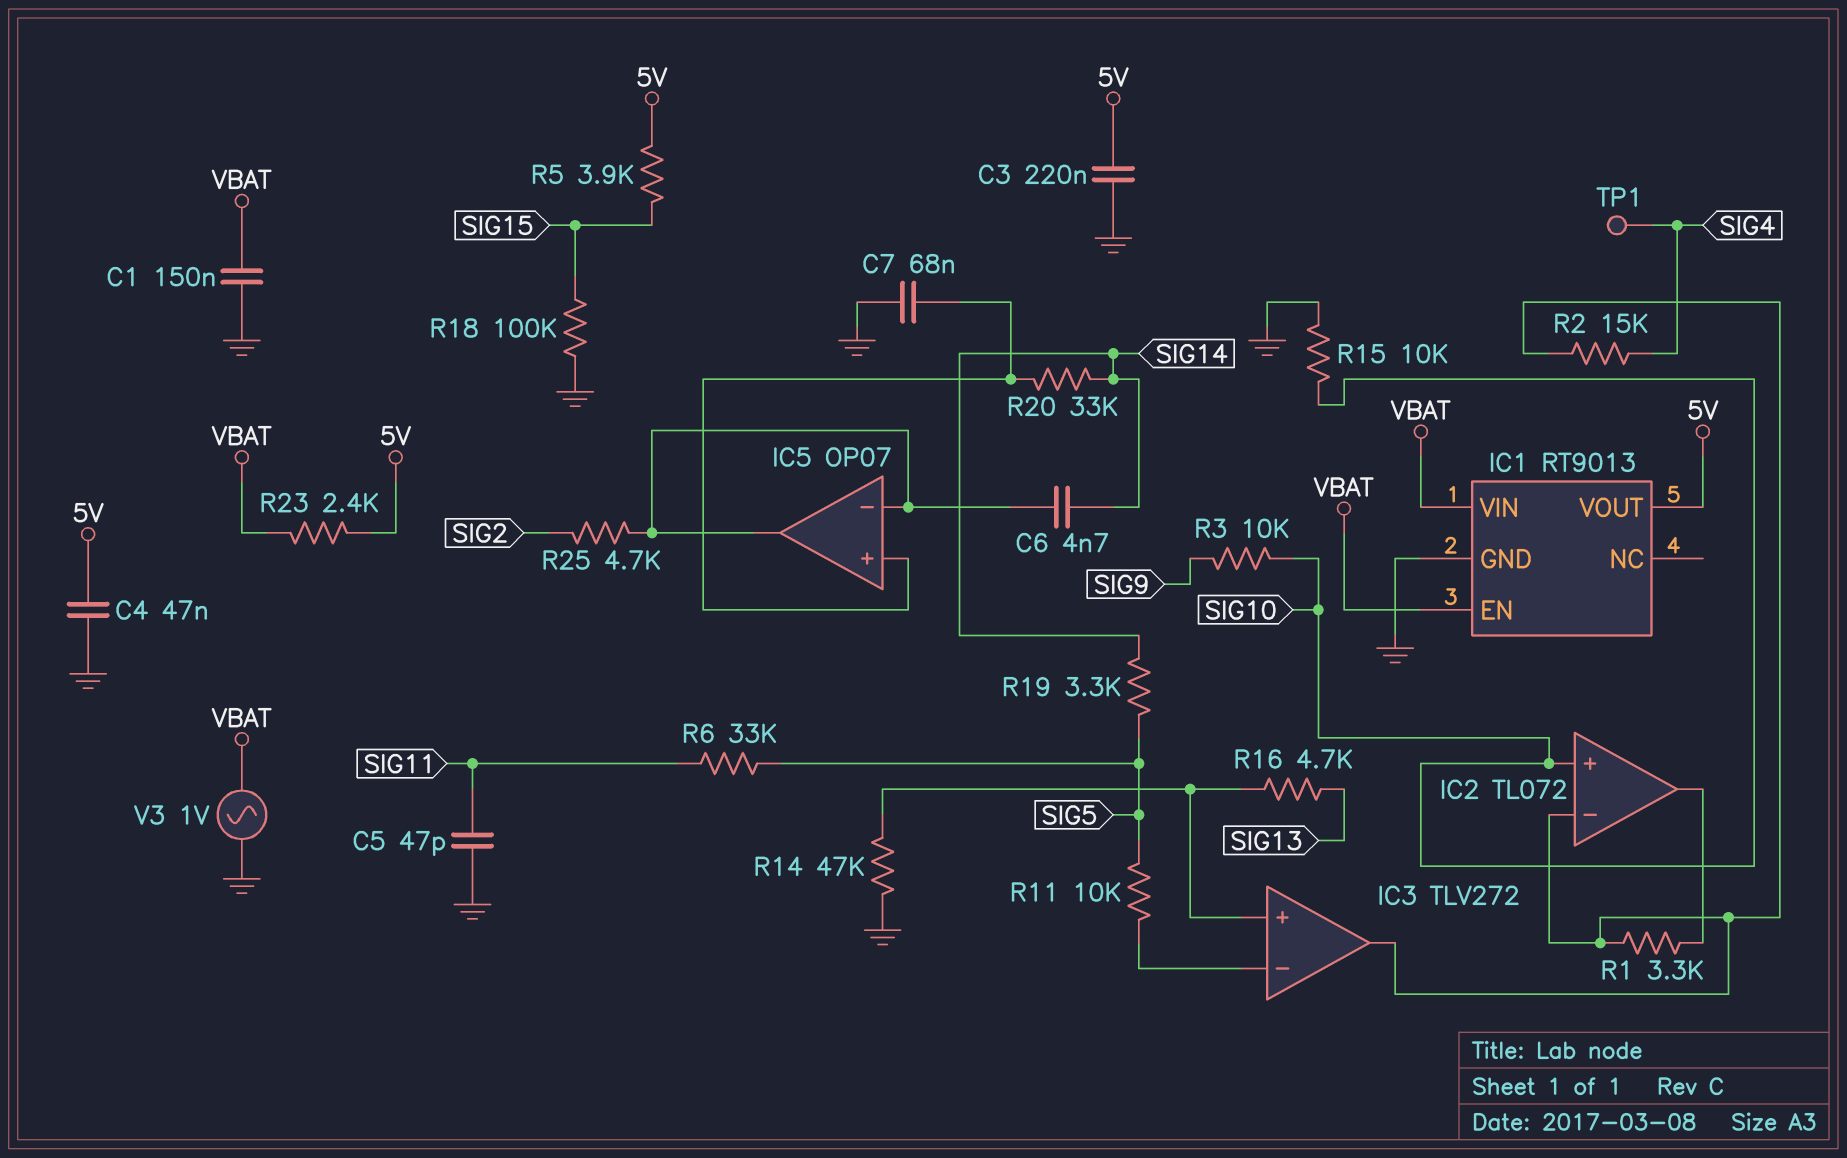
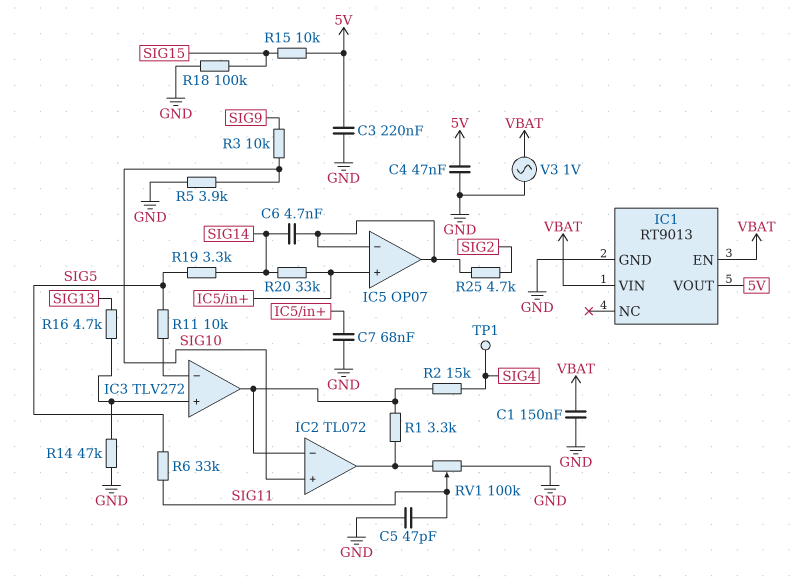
R5: 3.9k (5V, SIG15) -> 3.9k (GND, SIG10)
R15: 10k (GND, SIG10) -> 10k (5V, SIG15)
R23: 2.4k (5V, VBAT) -> none
RV1: none -> 100k (GND, IC2/out, wiper SIG11)

